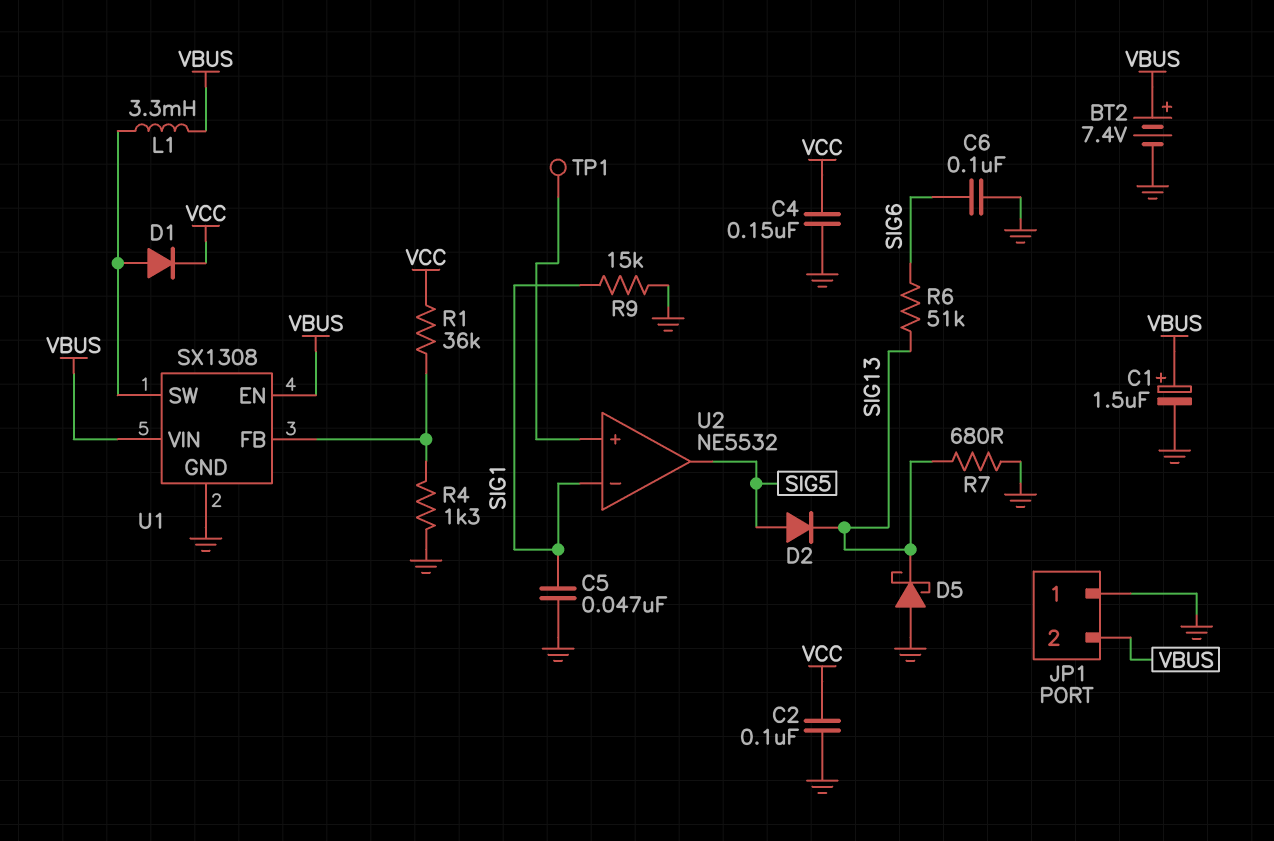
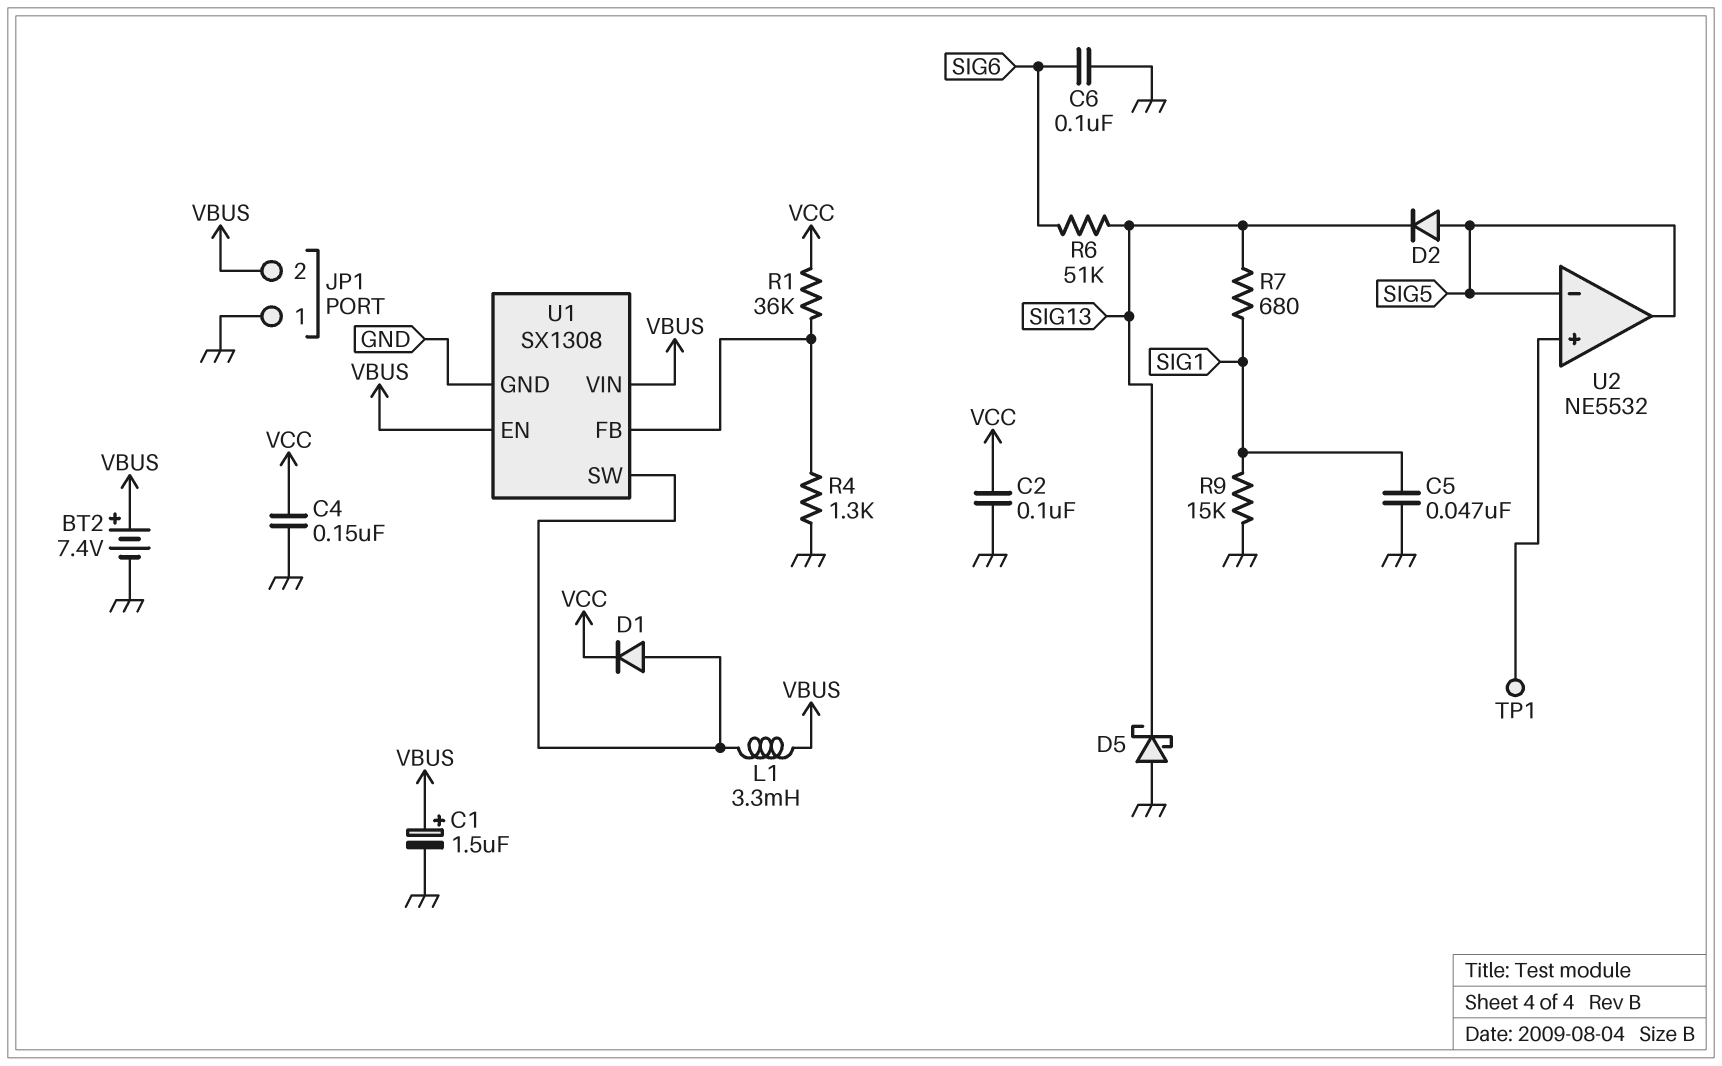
R7: 680 (GND, SIG13) -> 680 (SIG1, SIG13)
U2 pin in-: SIG1 -> SIG5

